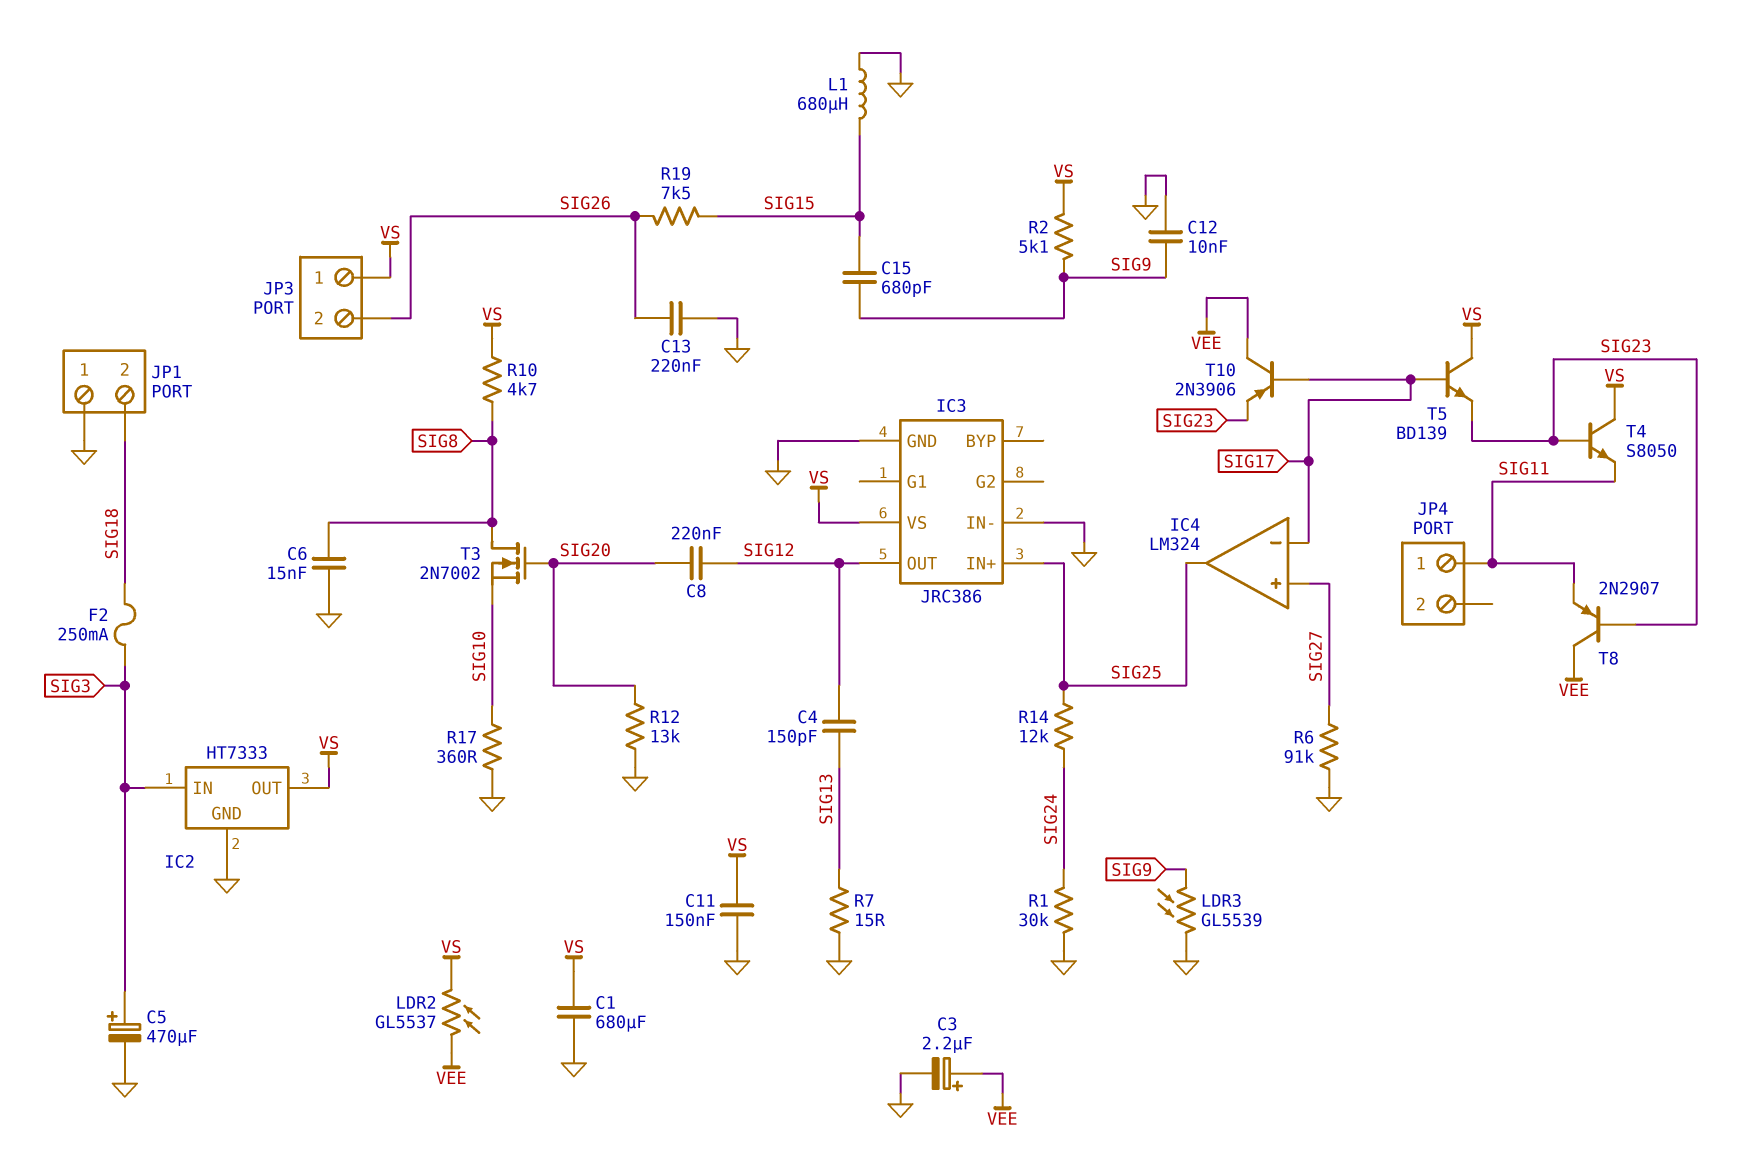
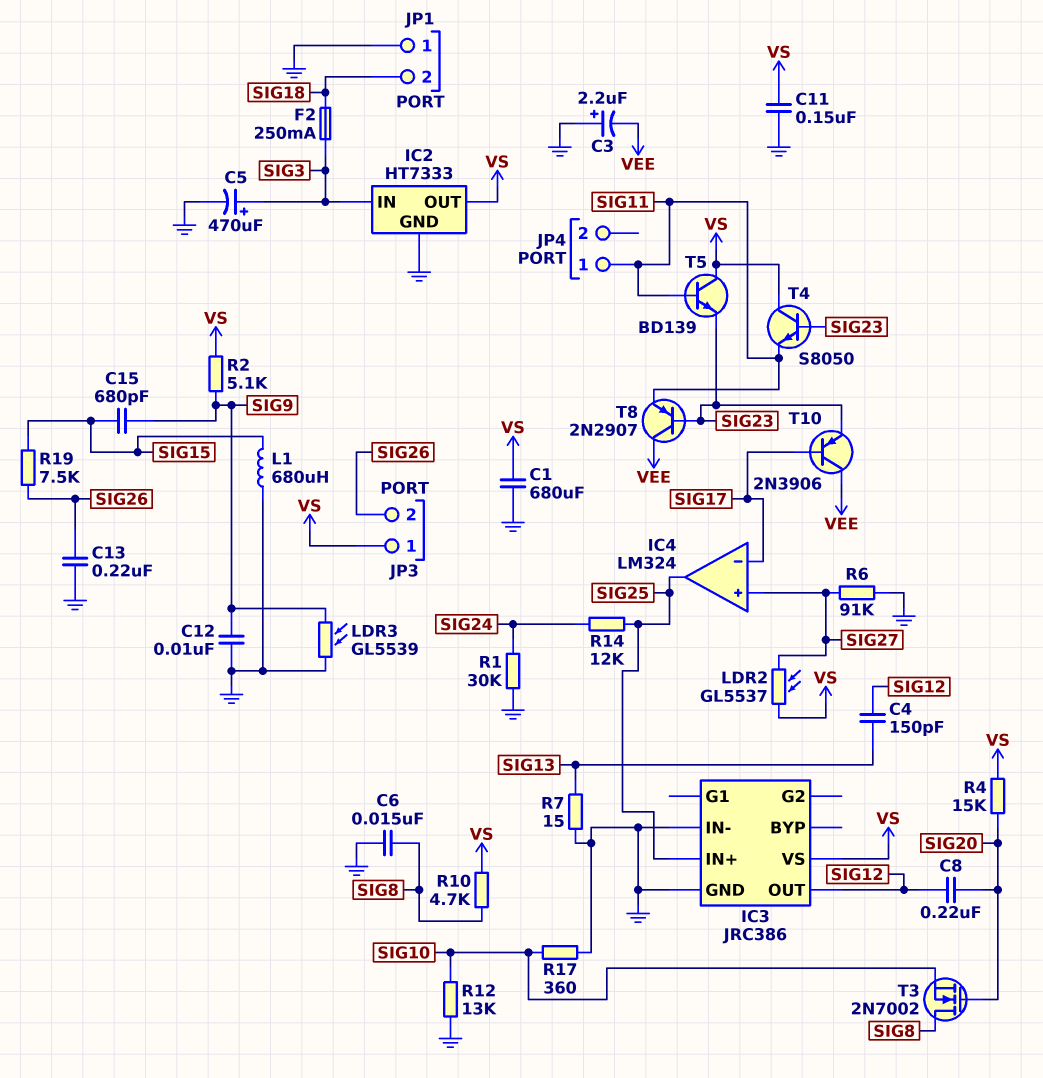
C3: 2.2uF (plus VEE, minus GND) -> 2.2uF (plus GND, minus VEE)
LDR2: GL5537 (VEE, VS) -> GL5537 (SIG27, VS)
R4: none -> 15k (SIG20, VS)
R12: 13k (GND, SIG20) -> 13k (GND, SIG10)
T5: NPN BD139 (B SIG17, C VS, E SIG23) -> NPN BD139 (B SIG11, C VS, E SIG23)

